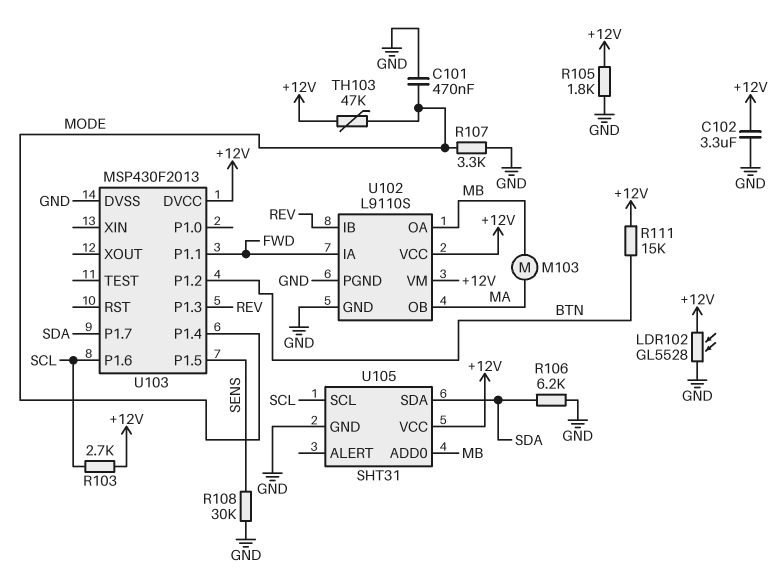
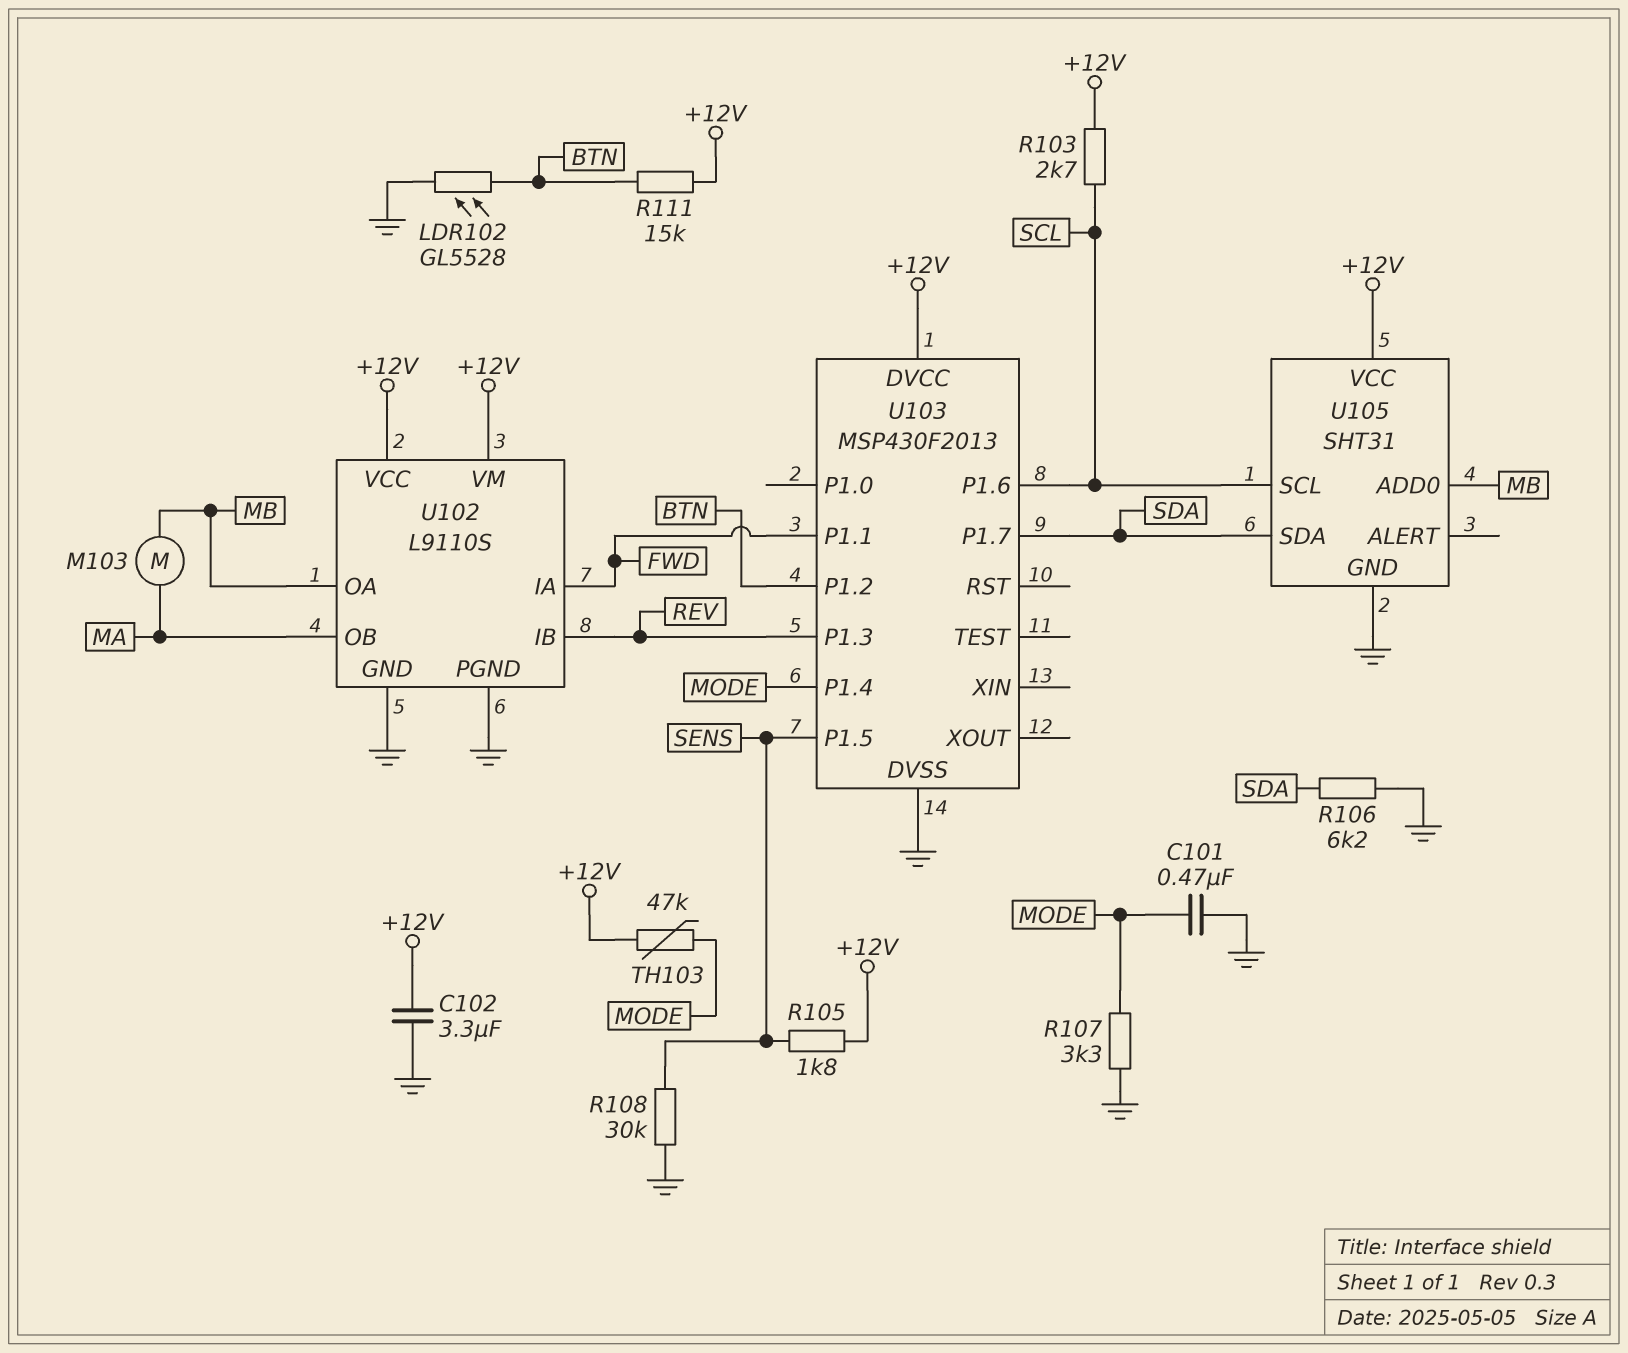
LDR102: GL5528 (+12V, GND) -> GL5528 (BTN, GND)
R105: 1.8k (+12V, GND) -> 1.8k (+12V, SENS)

